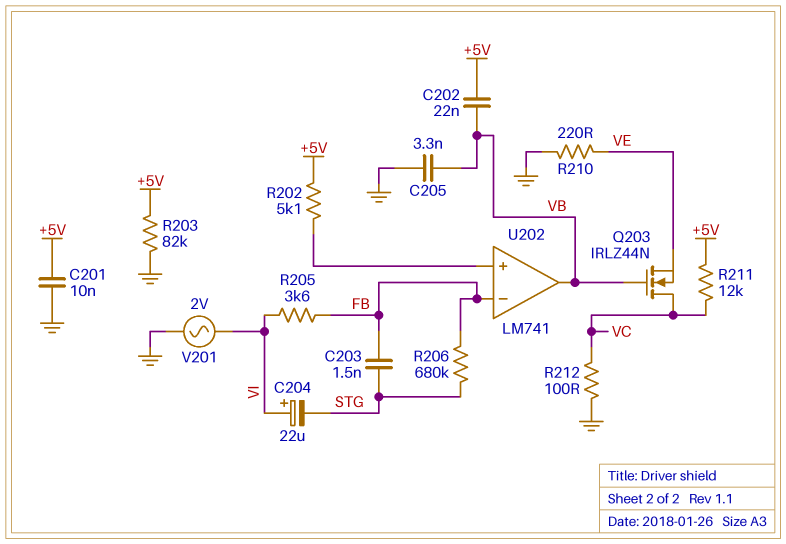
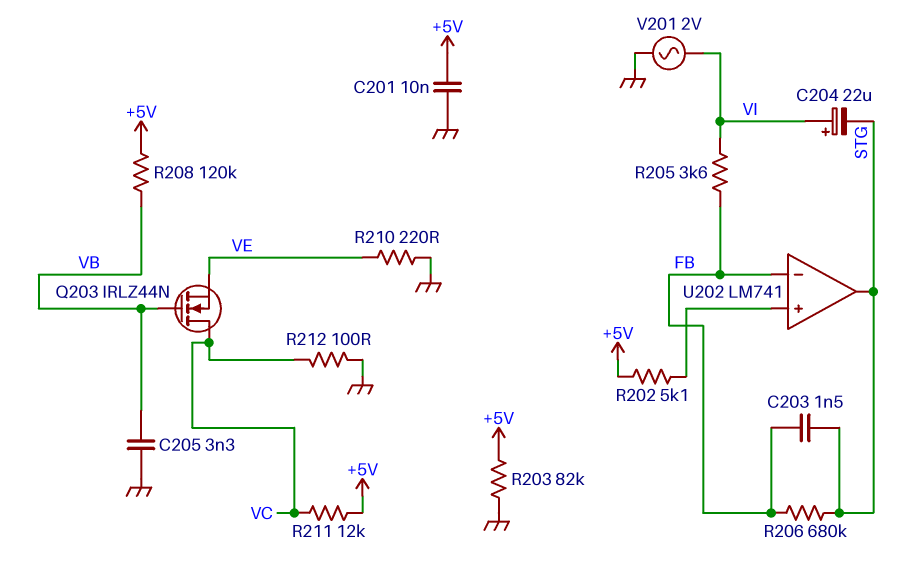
C202: 22nF (+5V, VB) -> none
R208: none -> 120k (+5V, VB)
U202 pin out: VB -> STG

